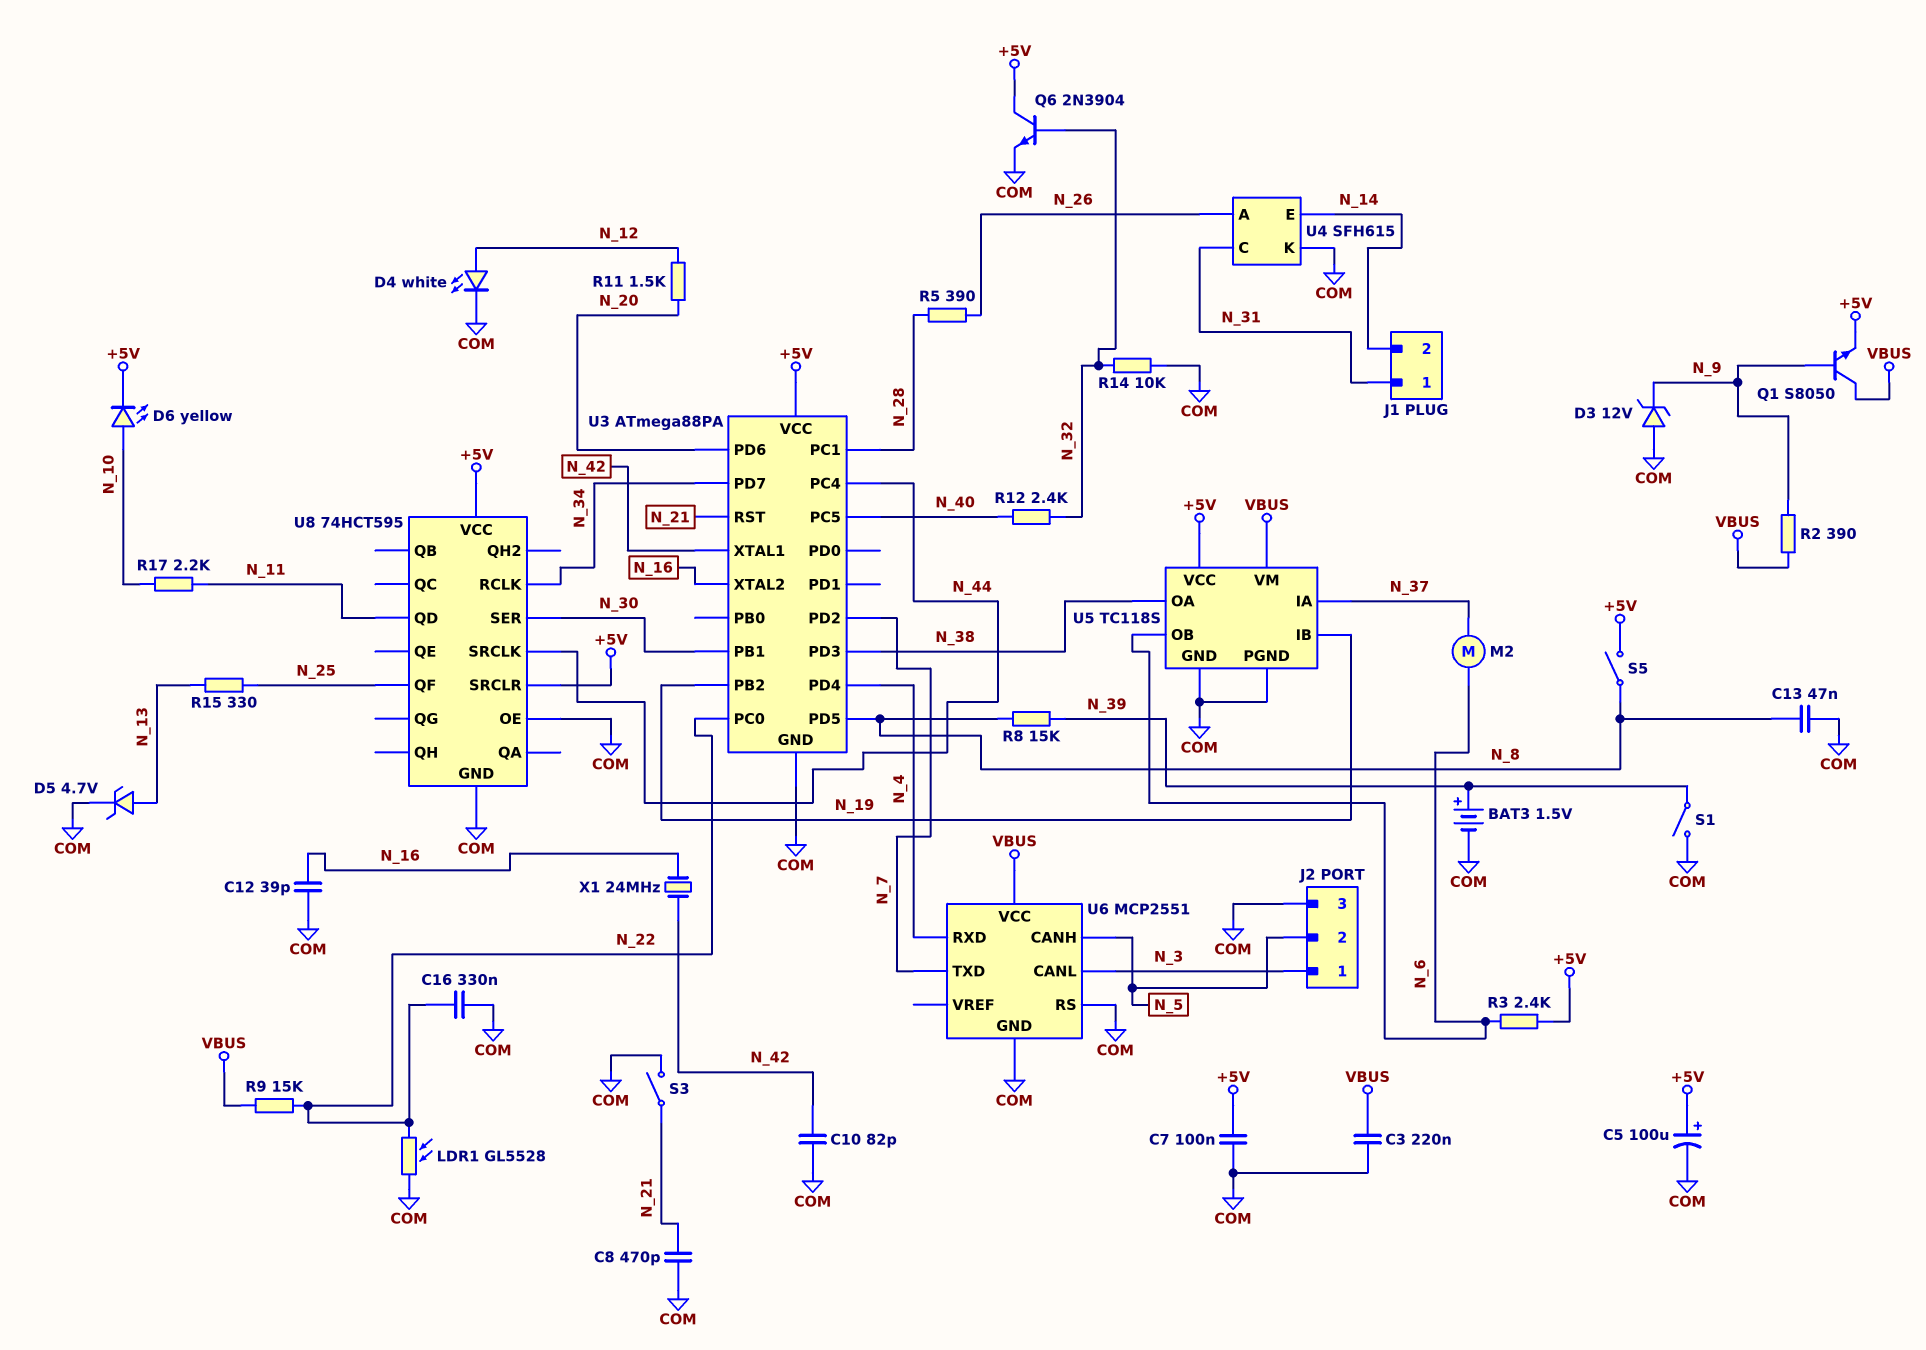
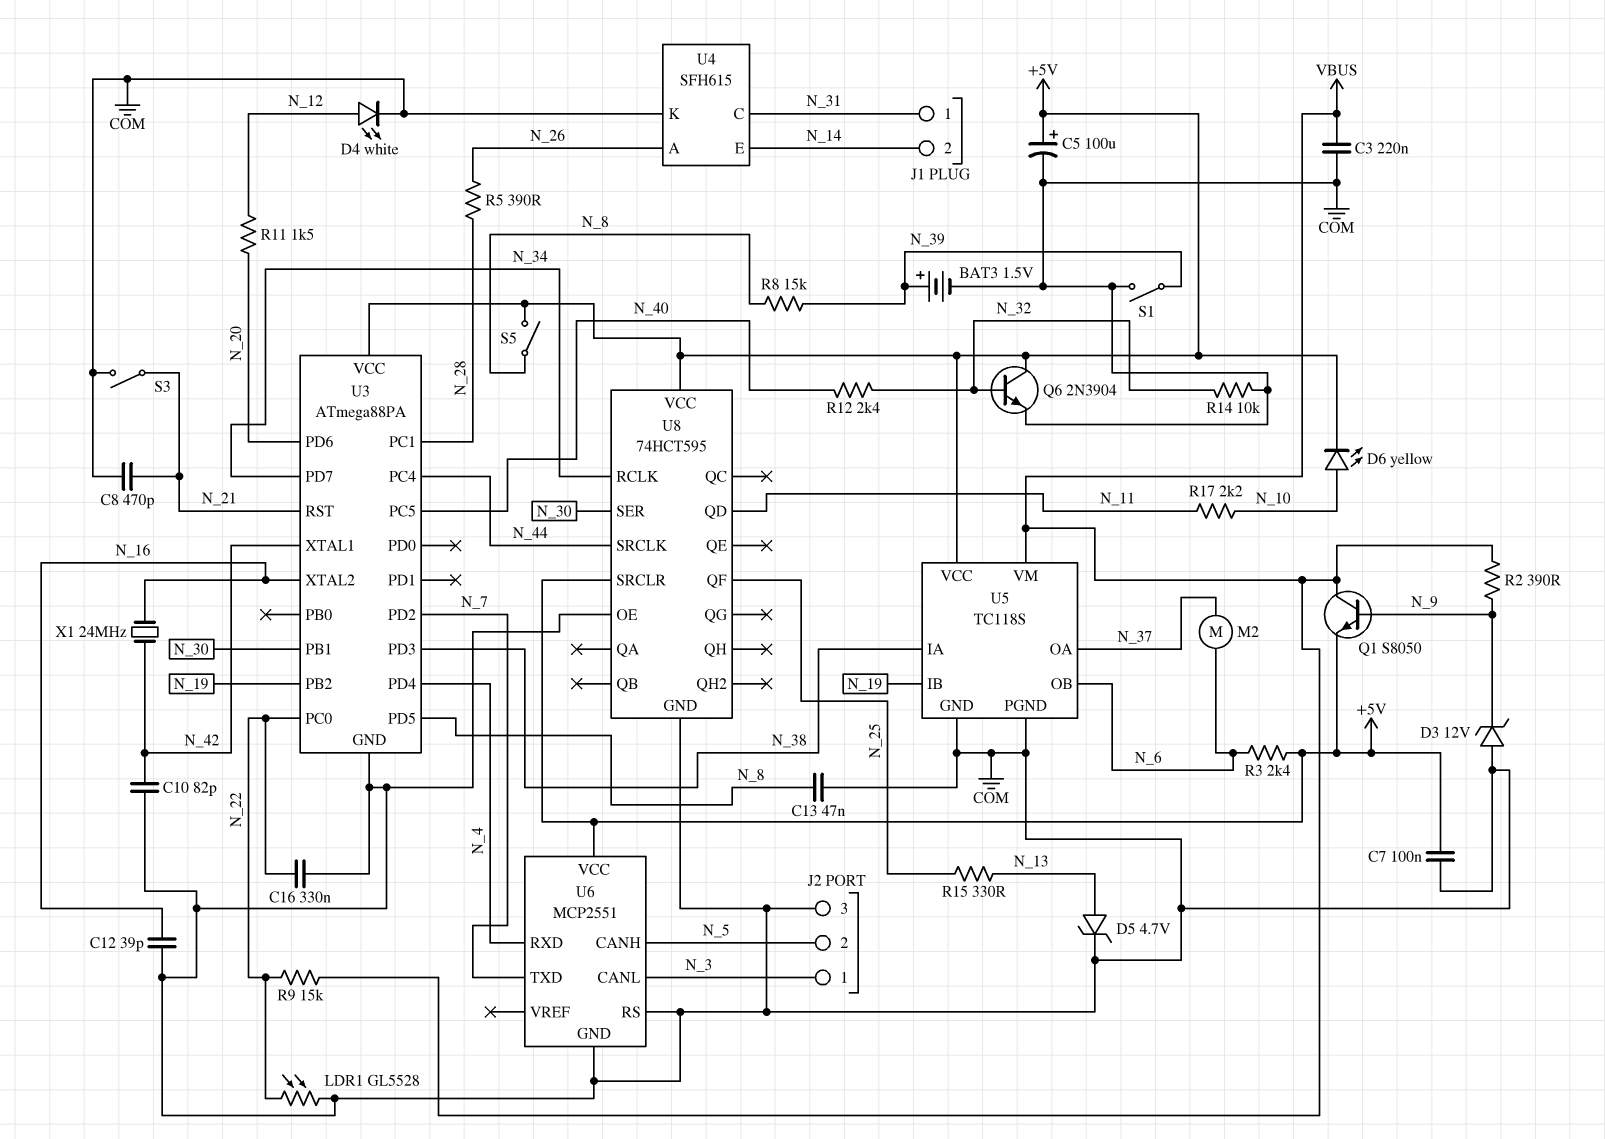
U5 pin IA: N_37 -> N_38
U5 pin OA: N_38 -> N_37
U6 pin VCC: VBUS -> +5V

